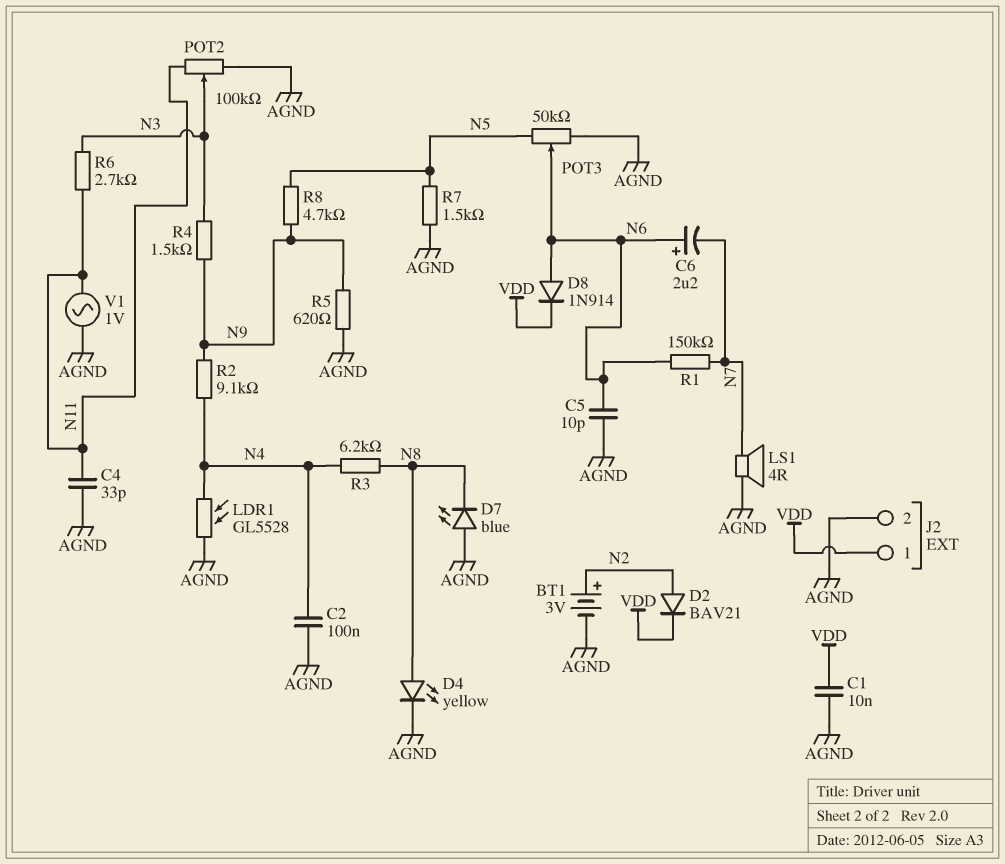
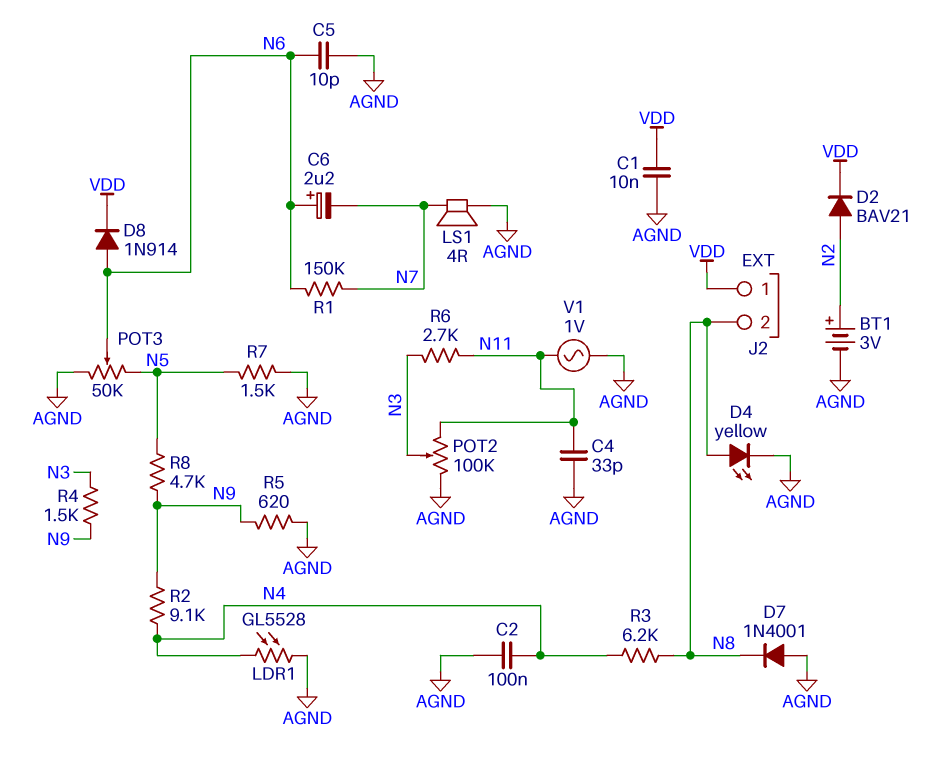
D7: LED blue (A AGND, K N8) -> diode 1N4001 (A AGND, K N8)
J2 pin 2: AGND -> N8

